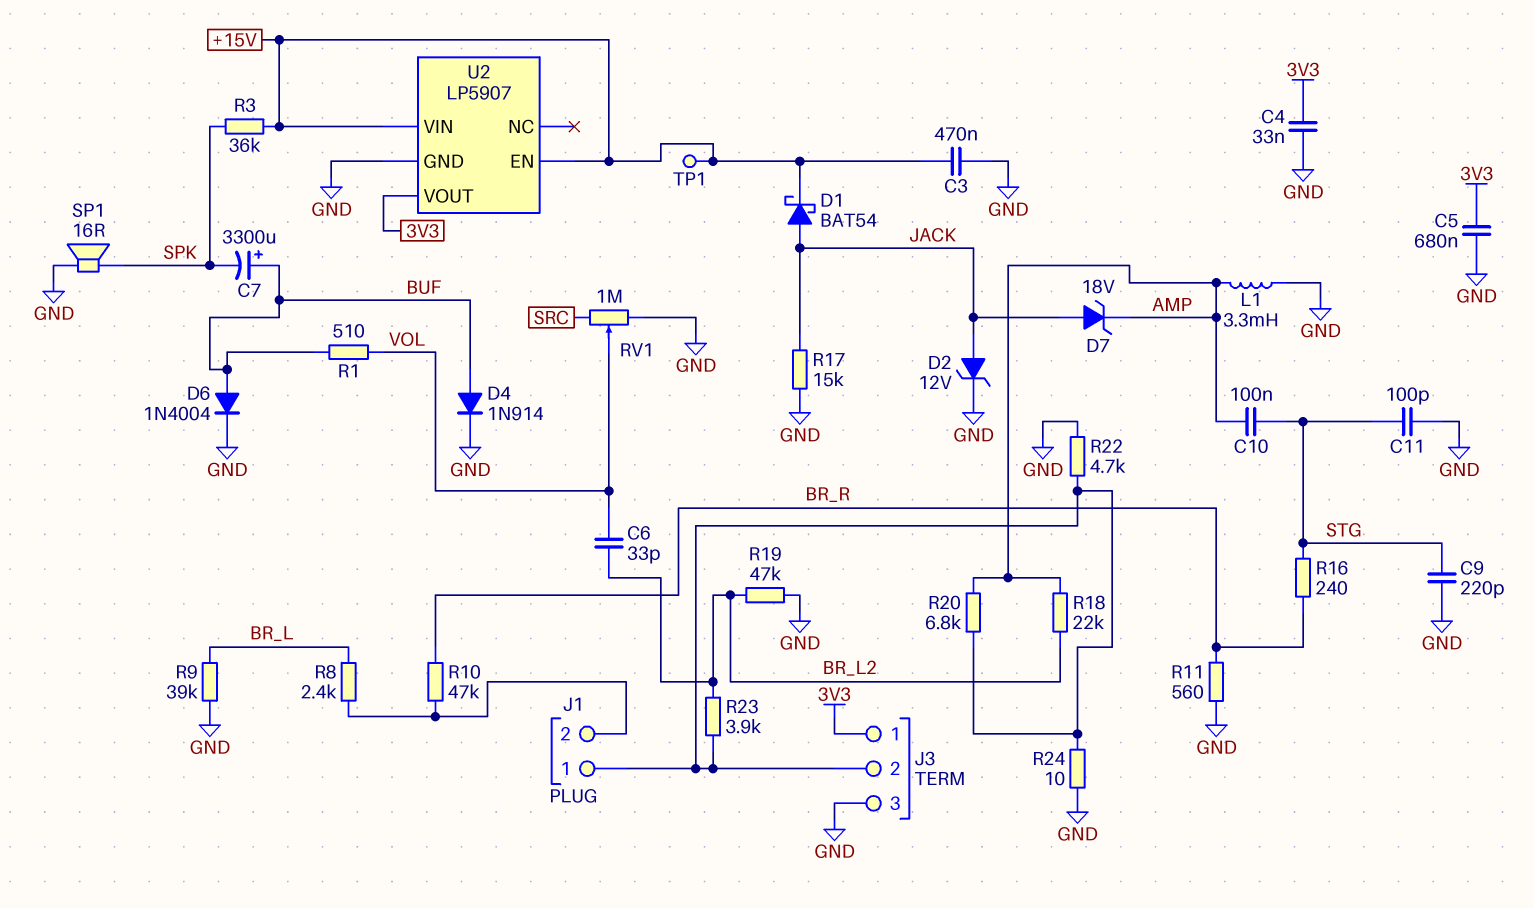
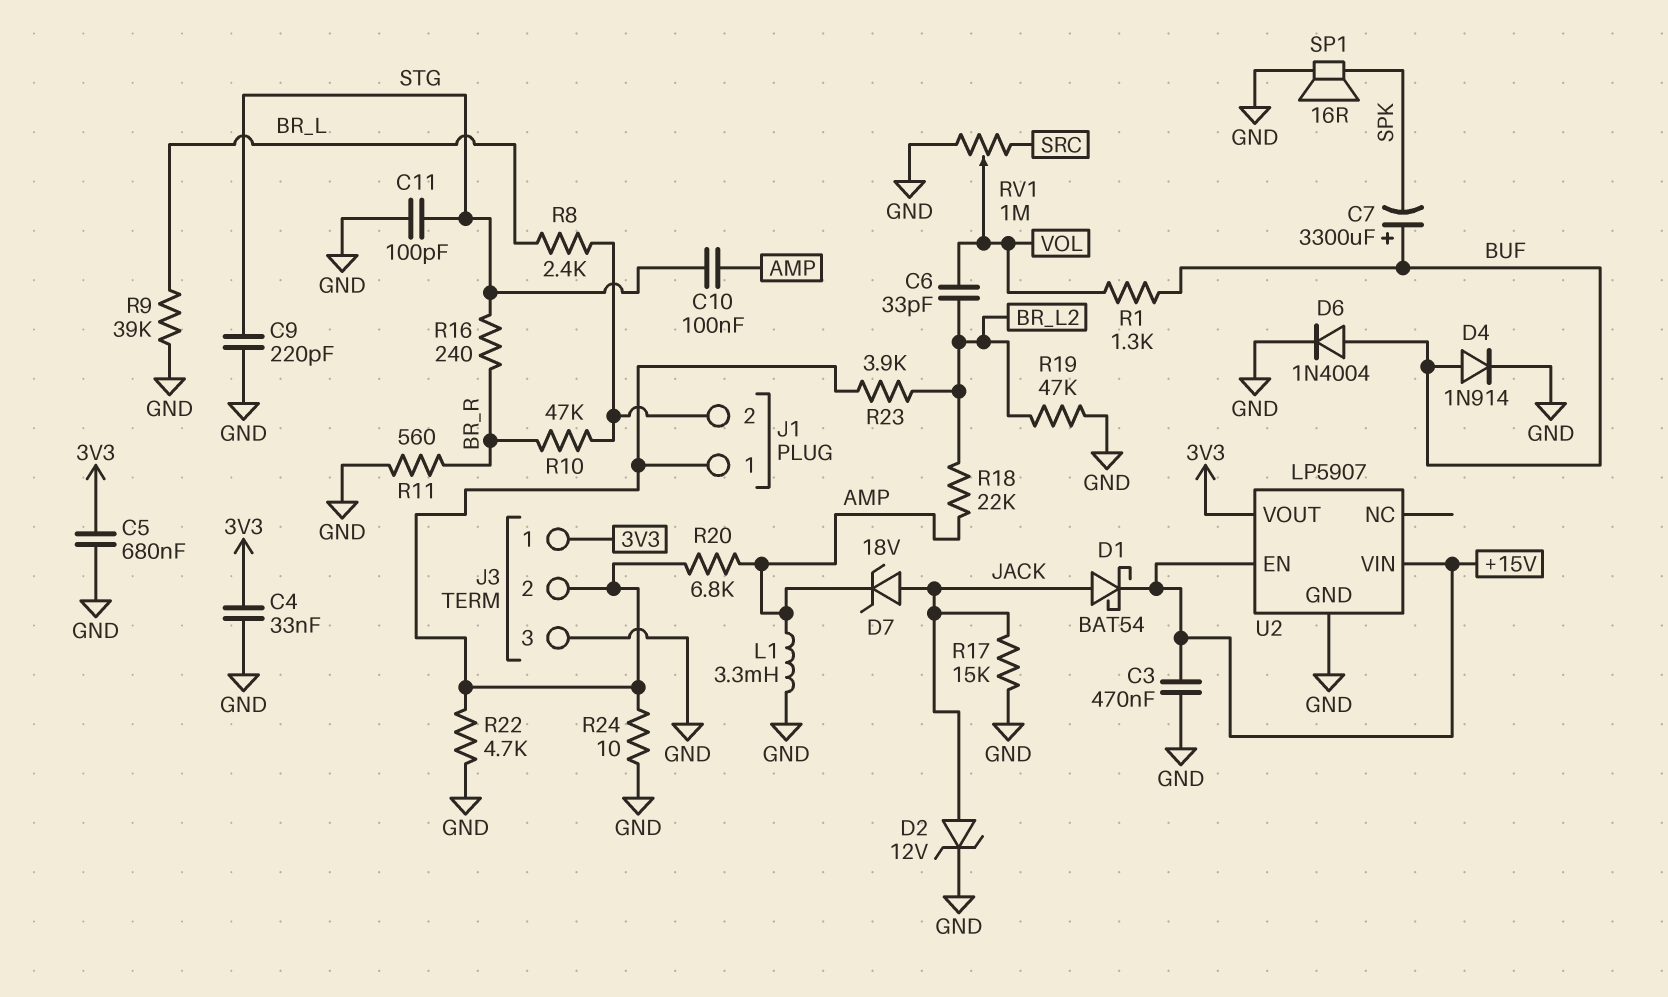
R1: 510 (BUF, VOL) -> 1.3k (BUF, VOL)
R3: 36k (+15V, SPK) -> none
TP1: test point (+15V) -> none

